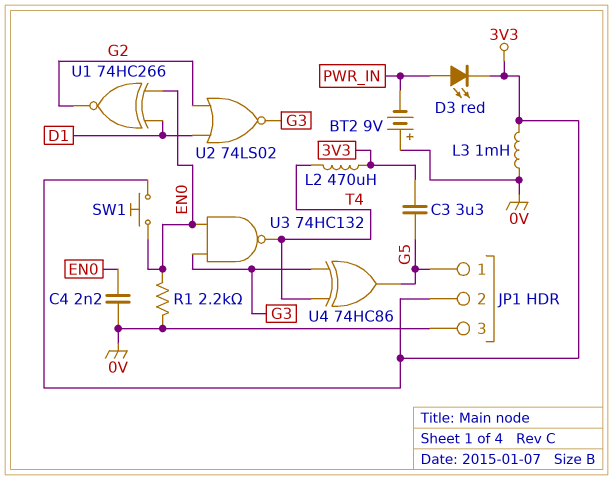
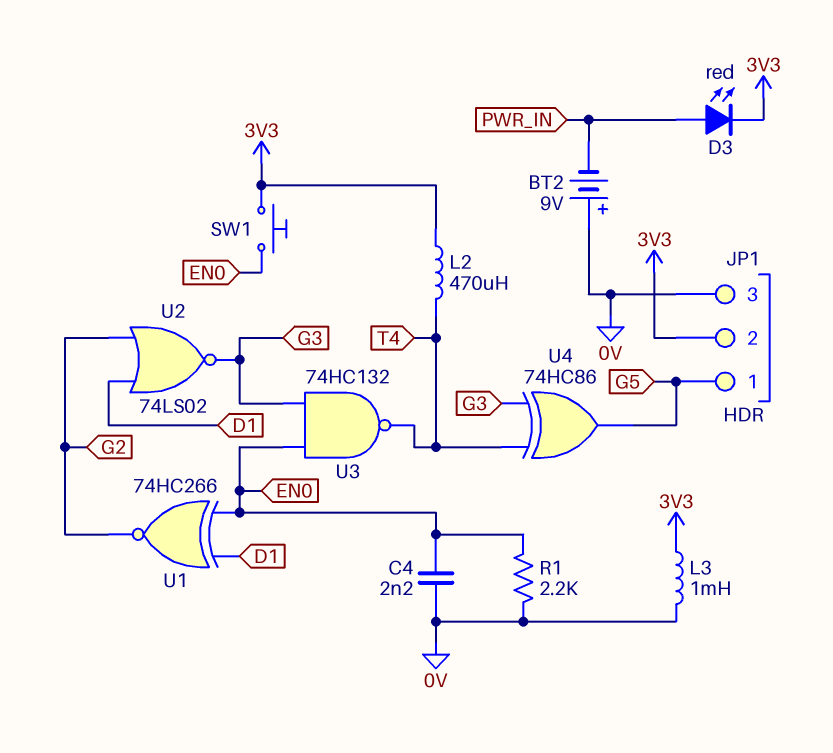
C3: 3.3uF (3V3, G5) -> none

